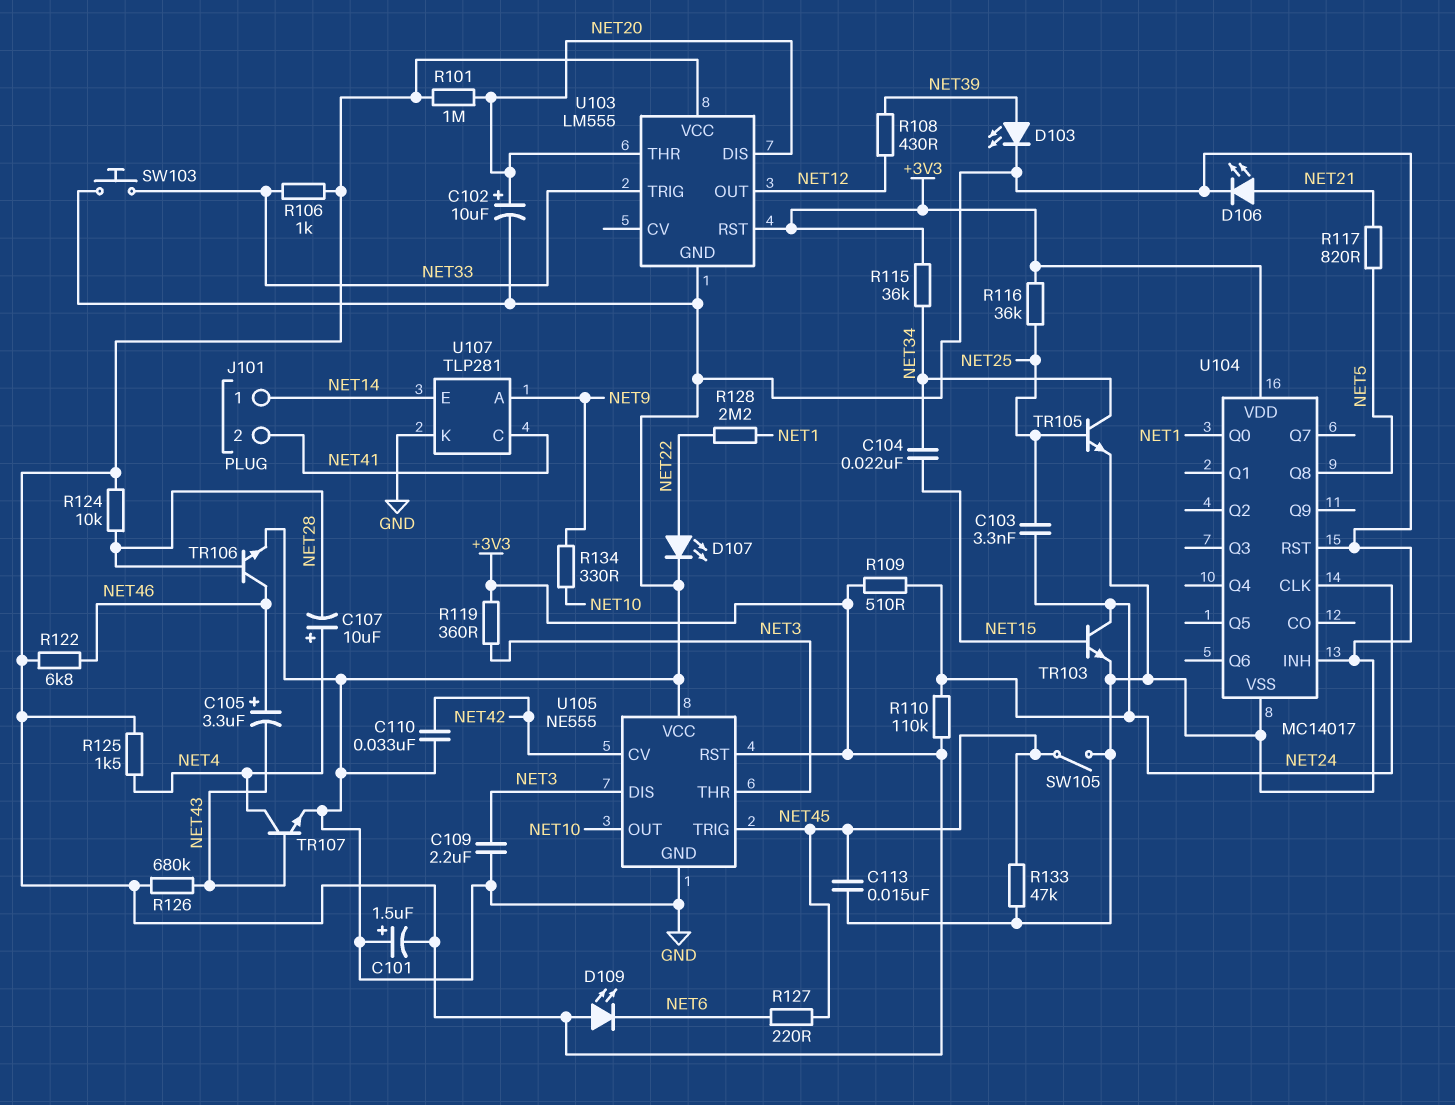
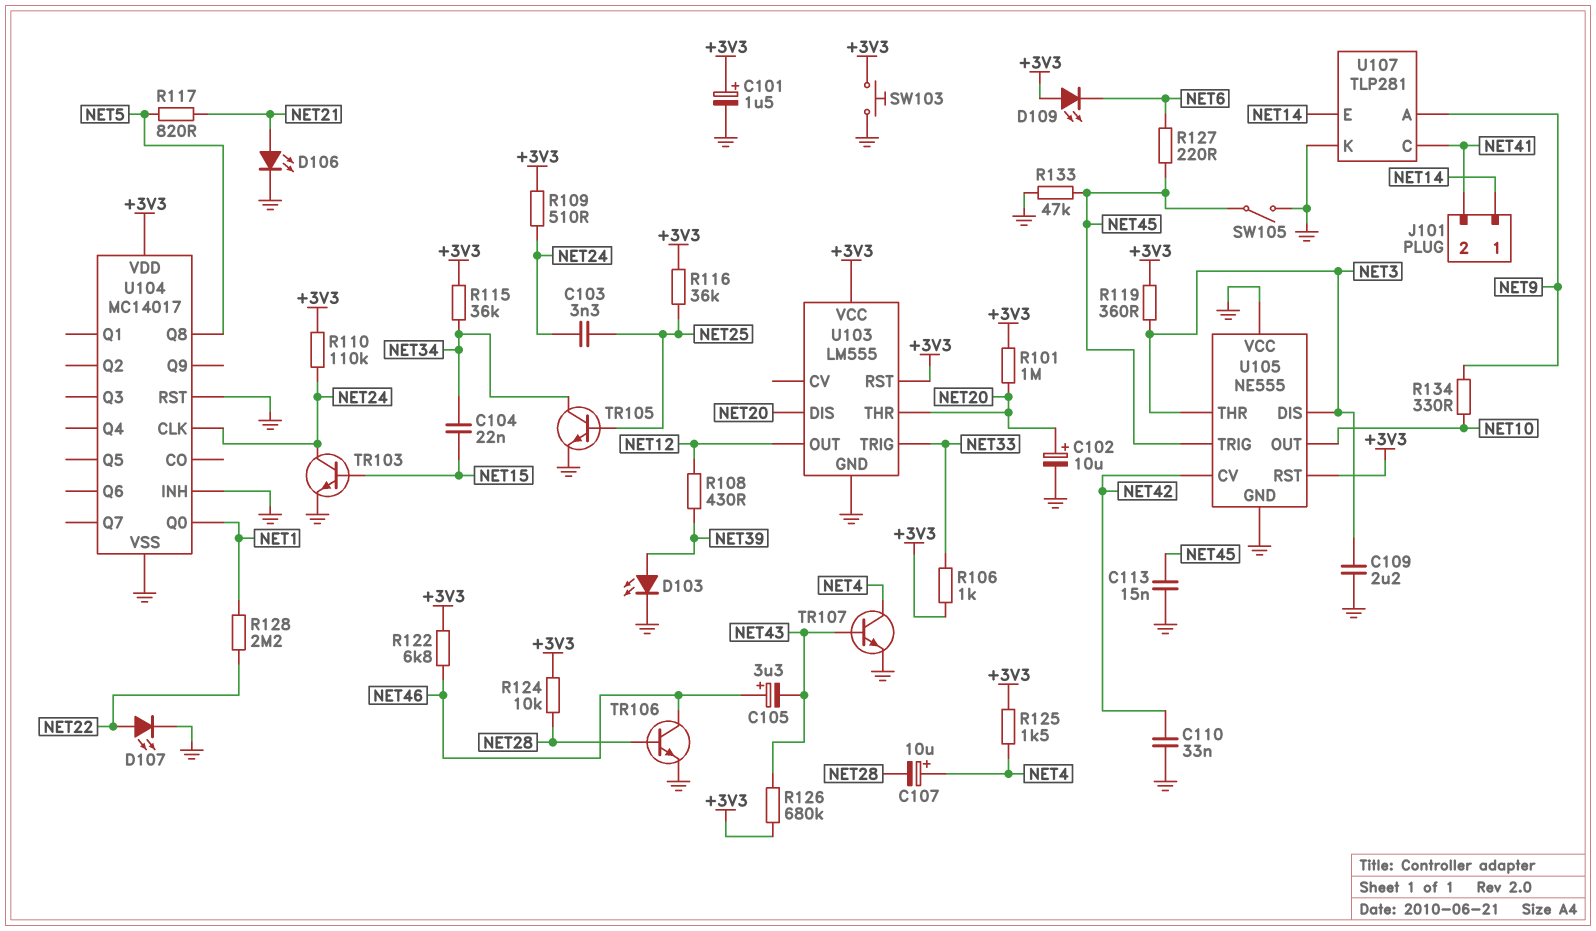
C101: 1.5uF (plus GND, minus +3V3) -> 1.5uF (plus +3V3, minus GND)
SW103: button (GND, NET33) -> button (+3V3, GND)

